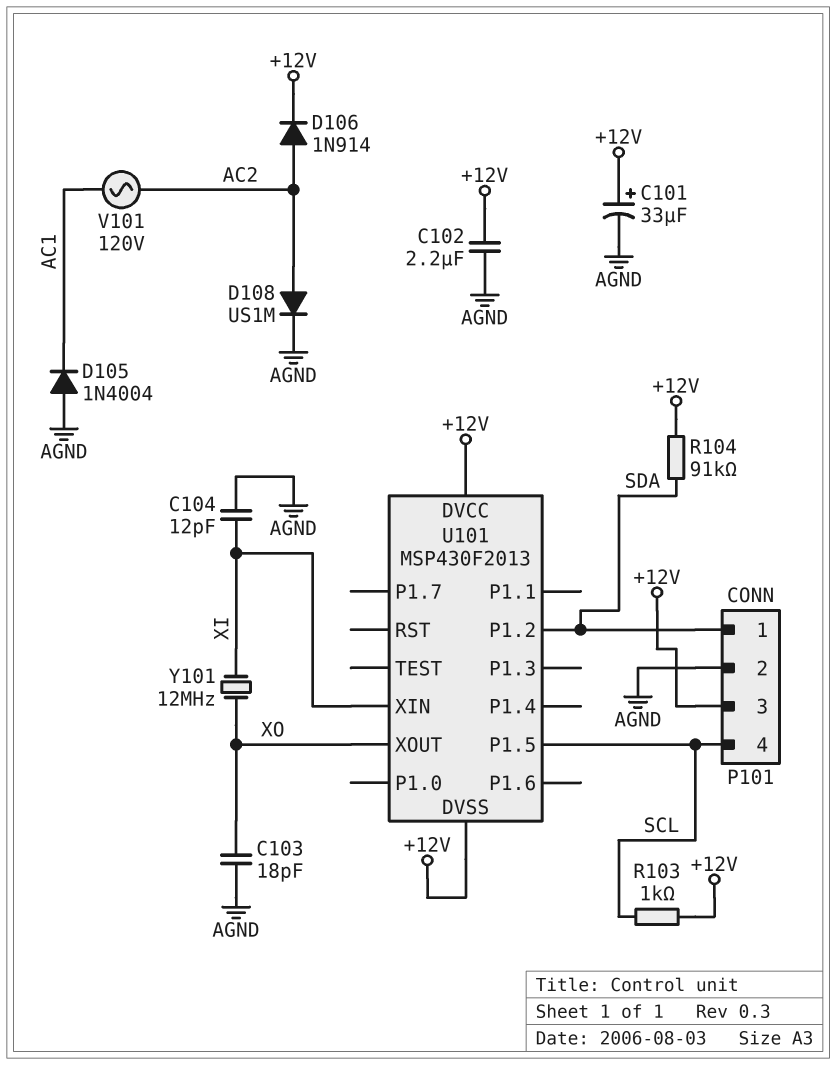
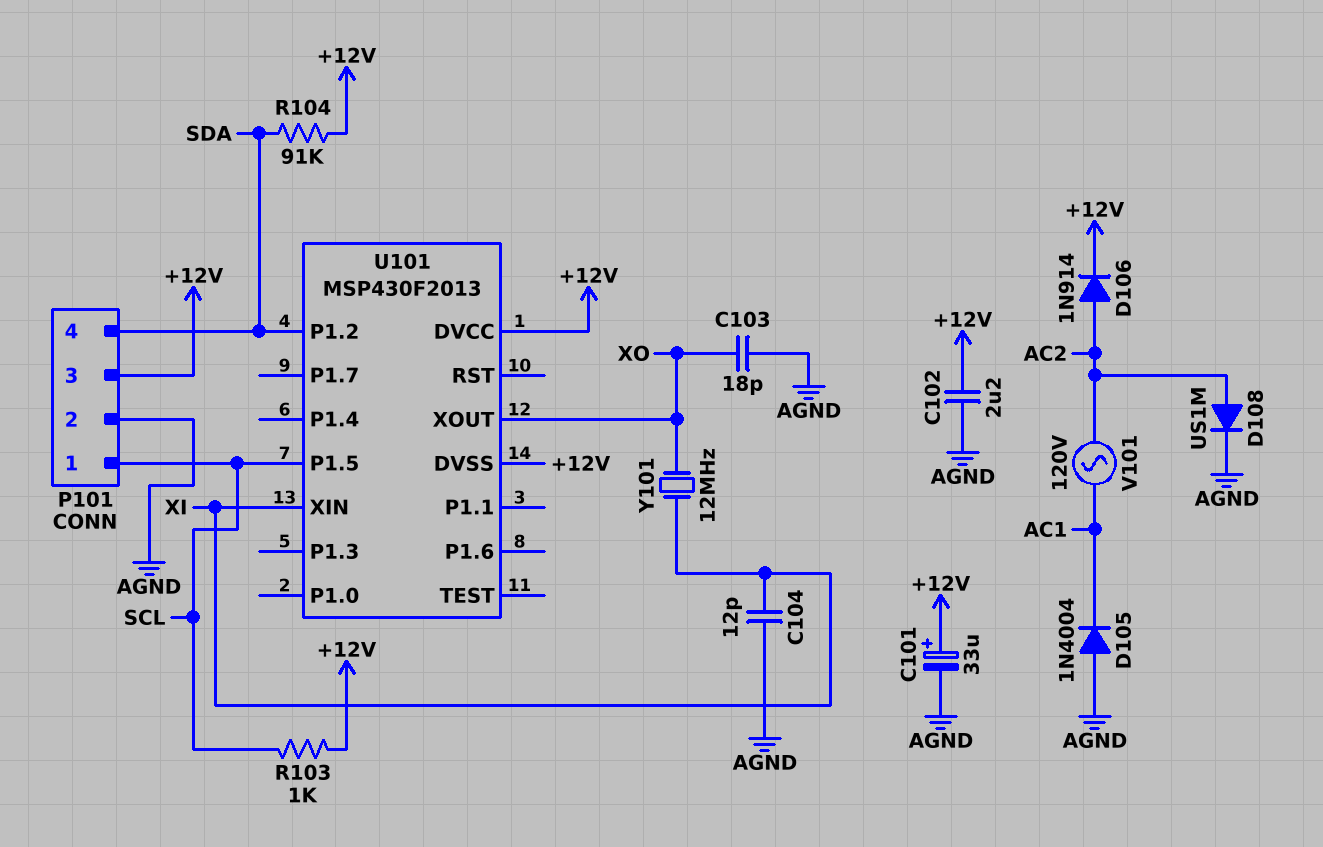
P101 pin 1: SDA -> SCL
P101 pin 4: SCL -> SDA

